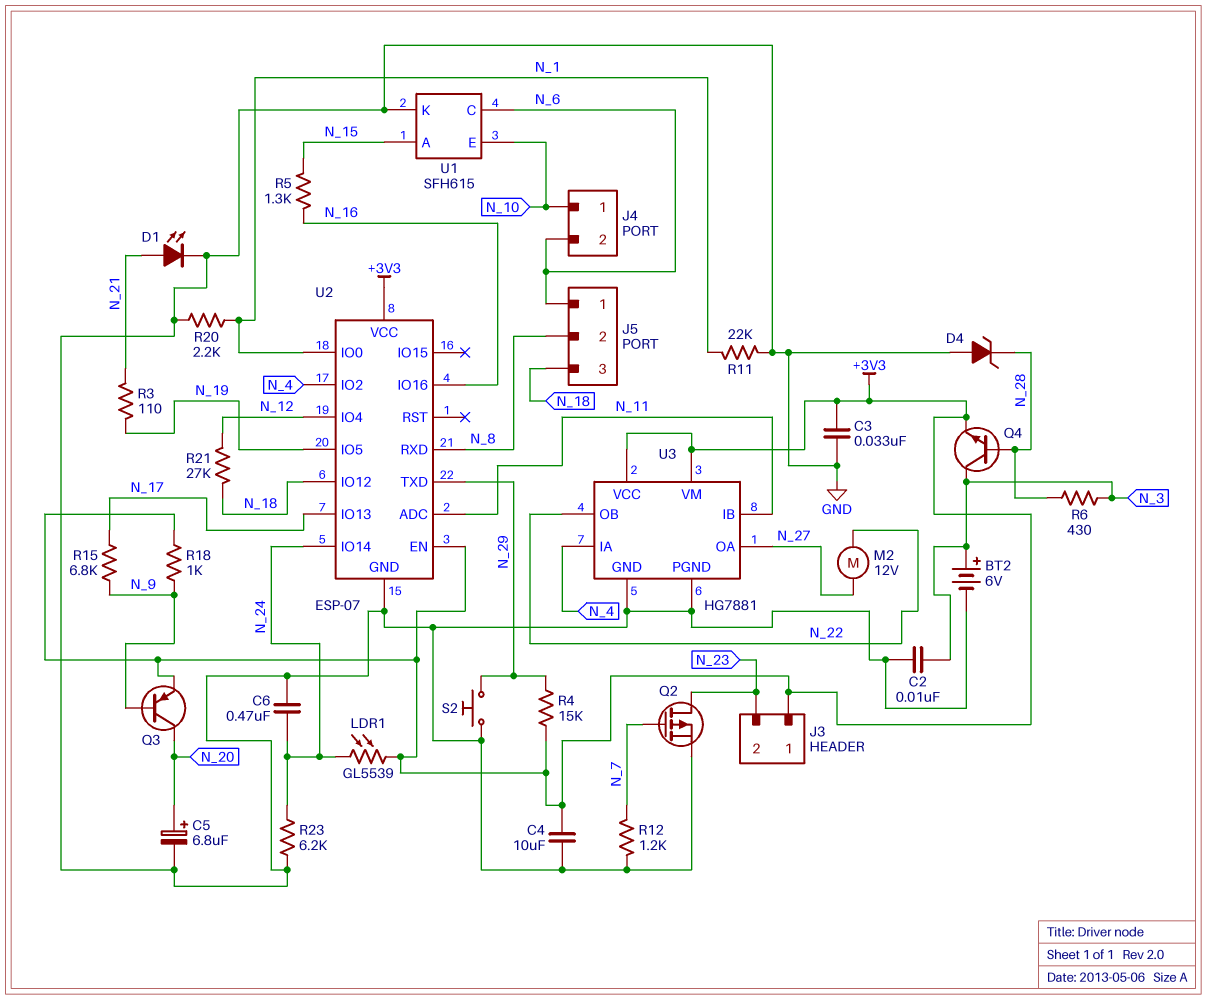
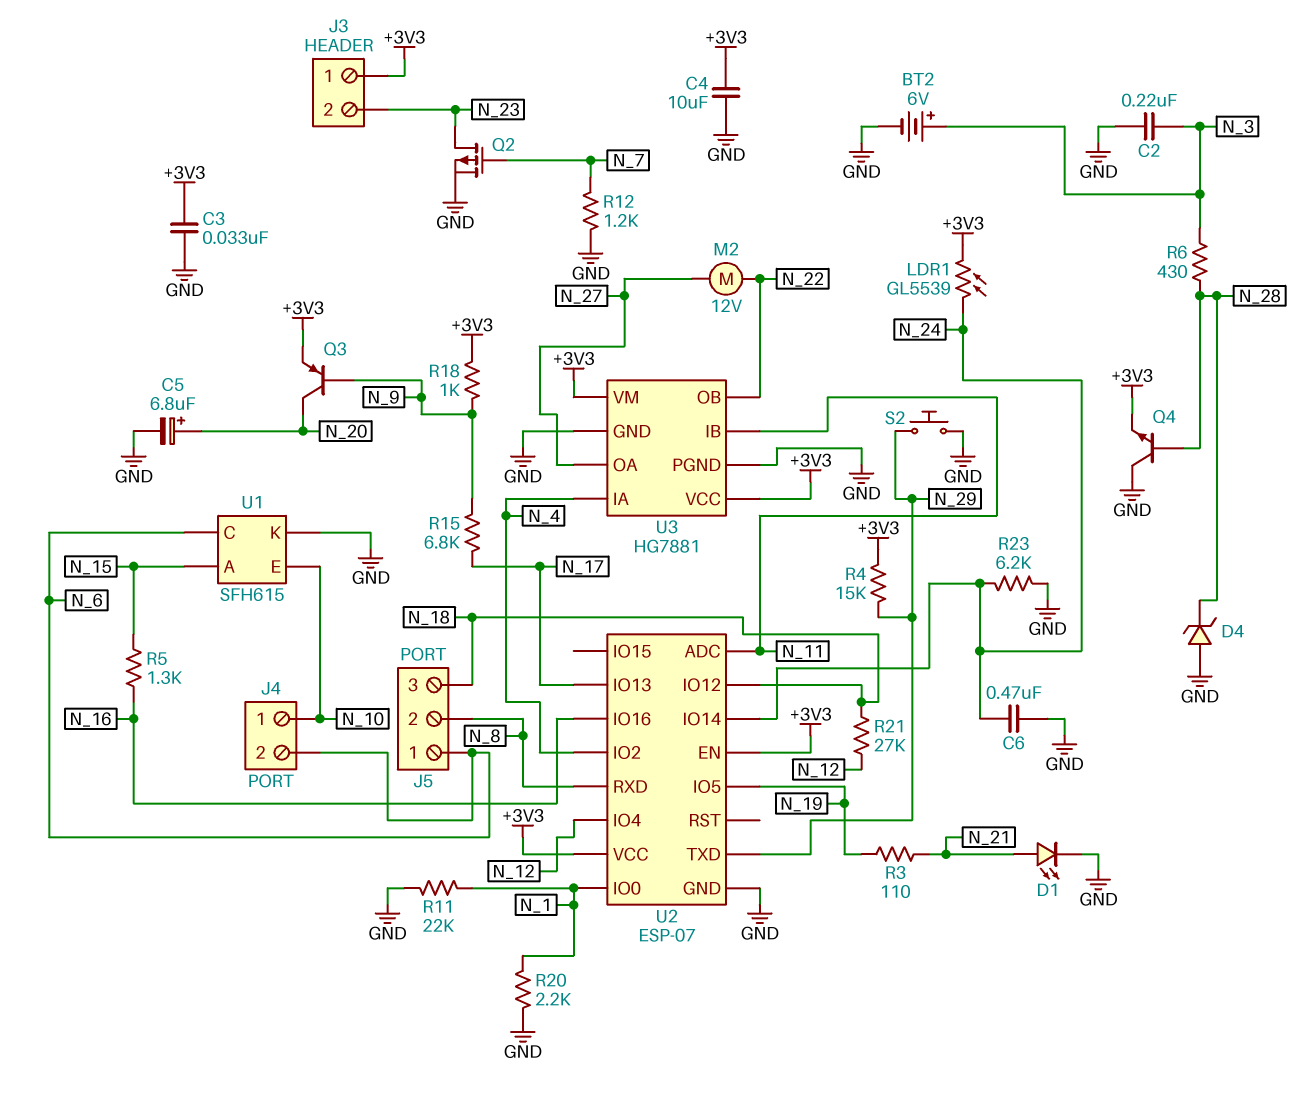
C2: 10nF (GND, N_3) -> 220nF (GND, N_3)
Q4: NPN (B N_28, C N_3, E +3V3) -> NPN (B N_28, C GND, E +3V3)

